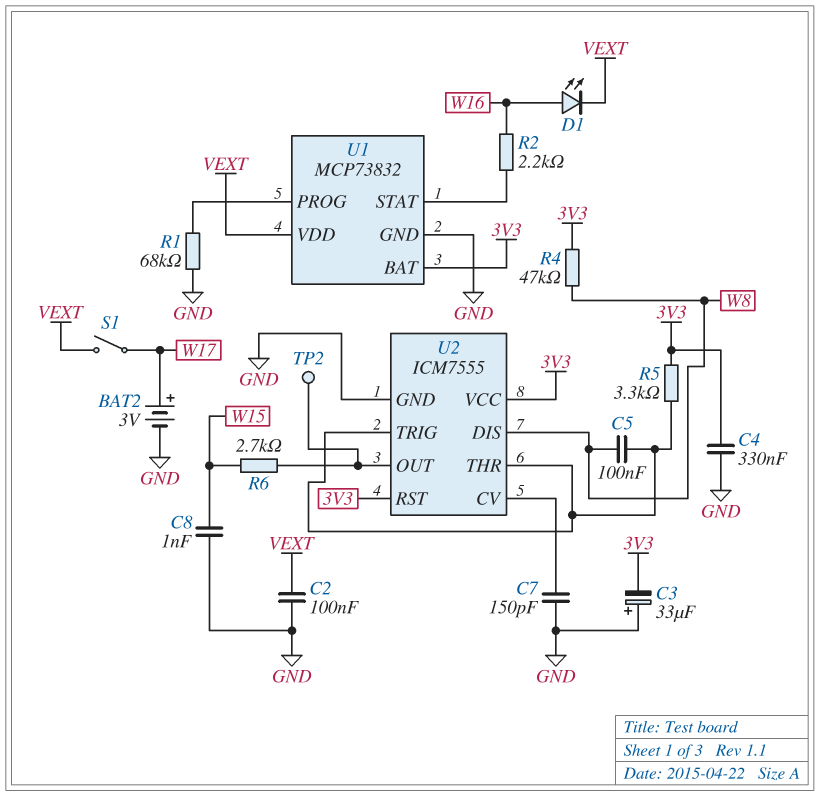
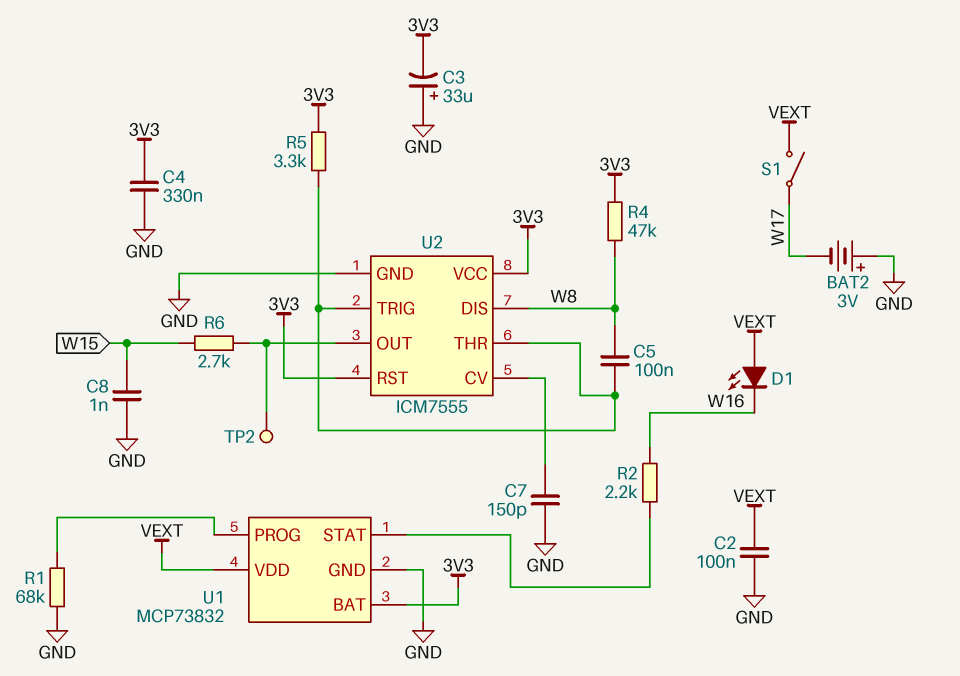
BAT2: 3V (plus W17, minus GND) -> 3V (plus GND, minus W17)
D1: LED (A W16, K VEXT) -> LED (A VEXT, K W16)

